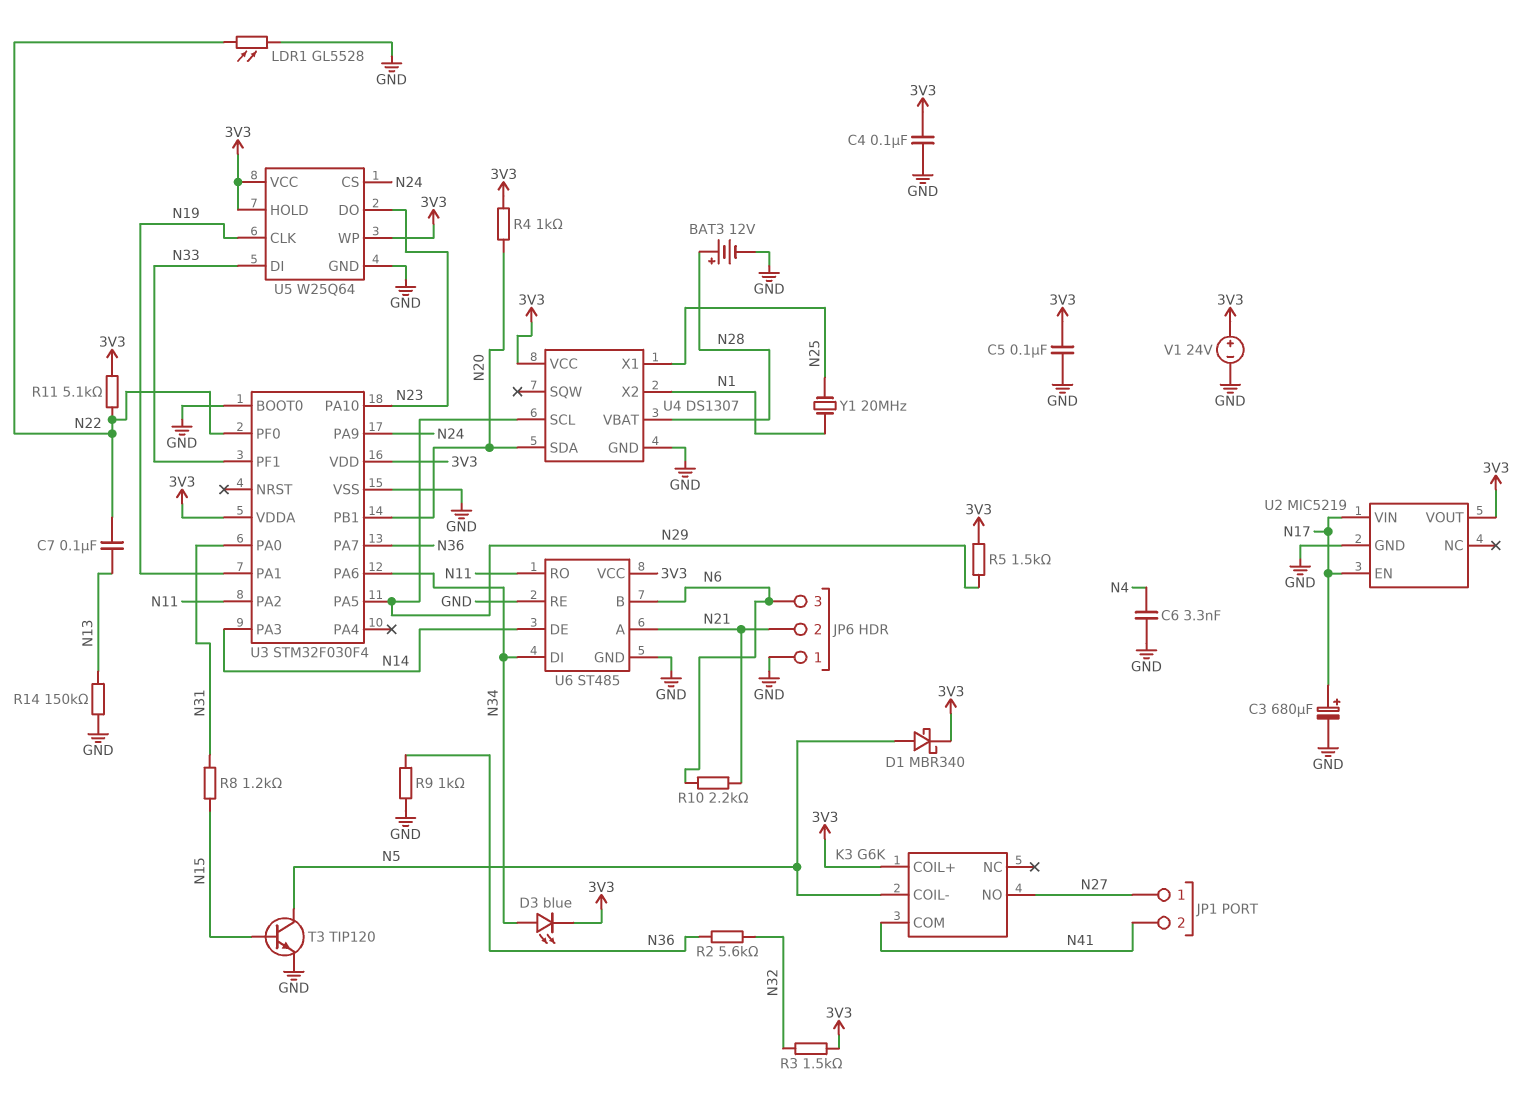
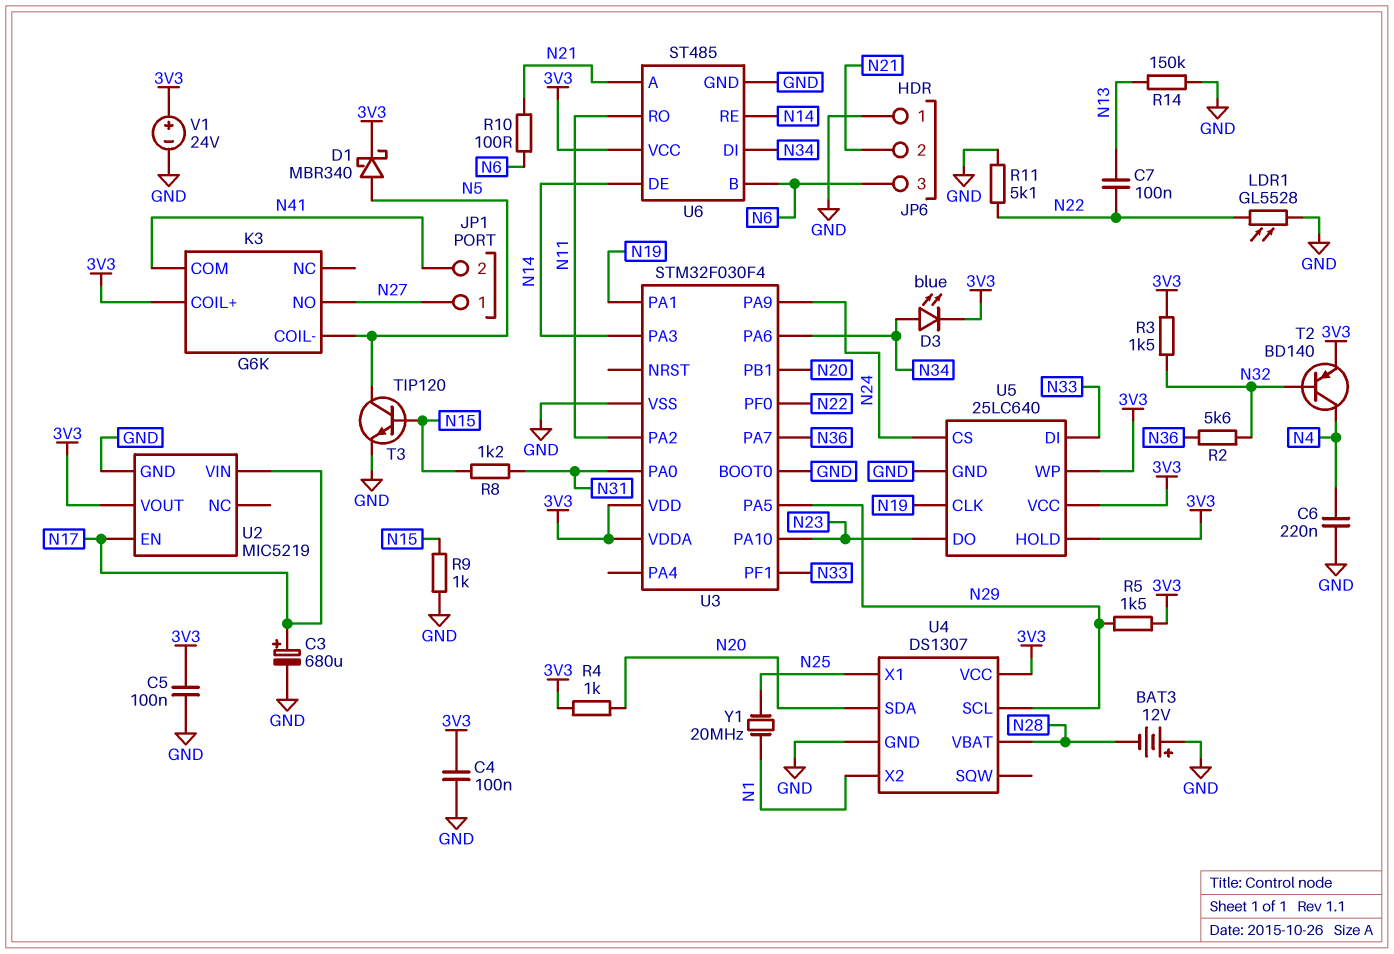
BAT3: 12V (plus N28, minus GND) -> 12V (plus GND, minus N28)
C6: 3.3nF (GND, N4) -> 220nF (GND, N4)
R9: 1k (GND, N36) -> 1k (GND, N15)
R10: 2.2k (N6, N21) -> 100 (N6, N21)
R11: 5.1k (3V3, N22) -> 5.1k (GND, N22)
T2: none -> PNP BD140 (B N32, C N4, E 3V3)
U5: W25Q64 -> 25LC640
U6 pin RE: GND -> N14

